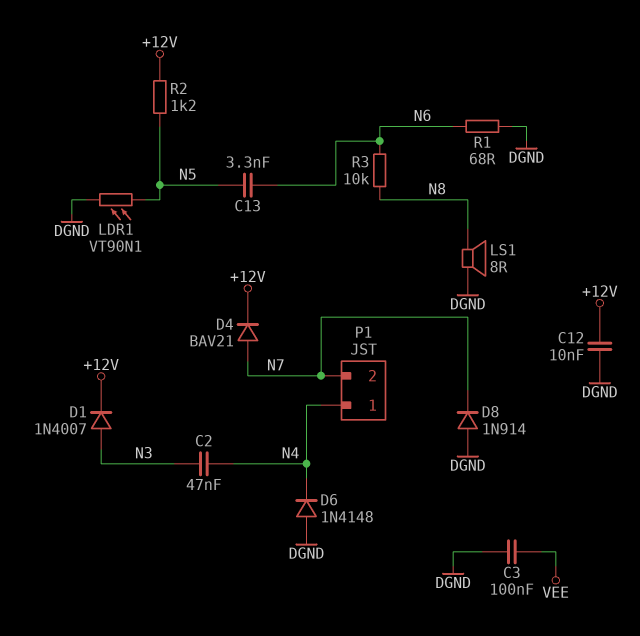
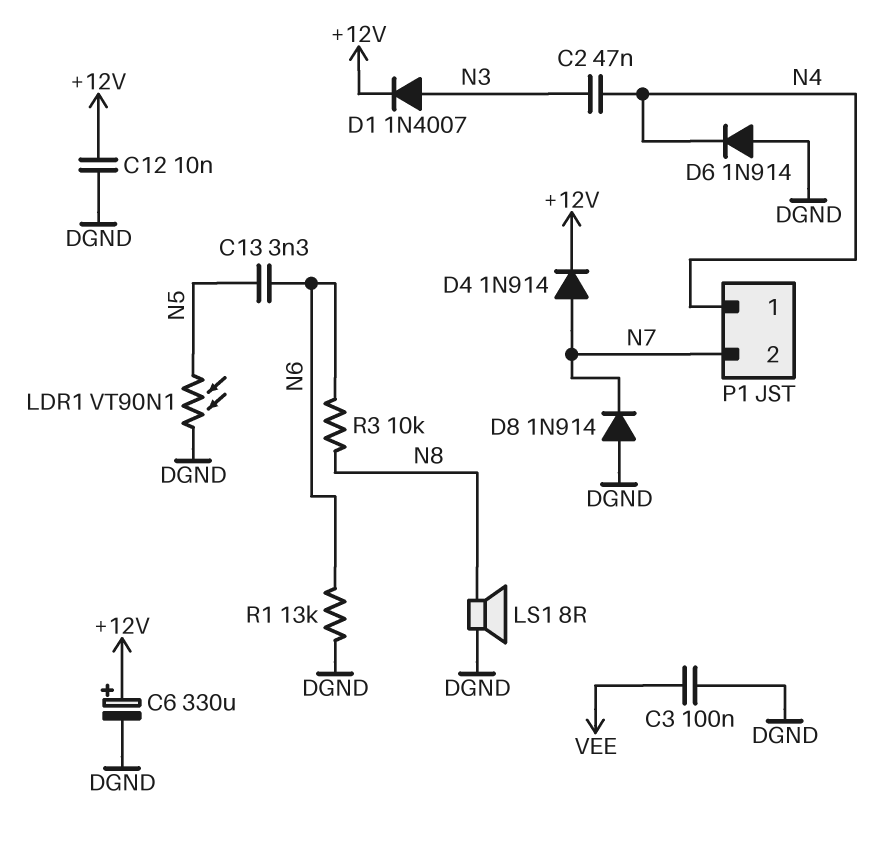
C6: none -> 330uF (plus +12V, minus DGND)
D4: diode BAV21 (A N7, K +12V) -> diode 1N914 (A N7, K +12V)
D6: diode 1N4148 (A DGND, K N4) -> diode 1N914 (A DGND, K N4)
R1: 68 (DGND, N6) -> 13k (DGND, N6)
R2: 1.2k (+12V, N5) -> none

